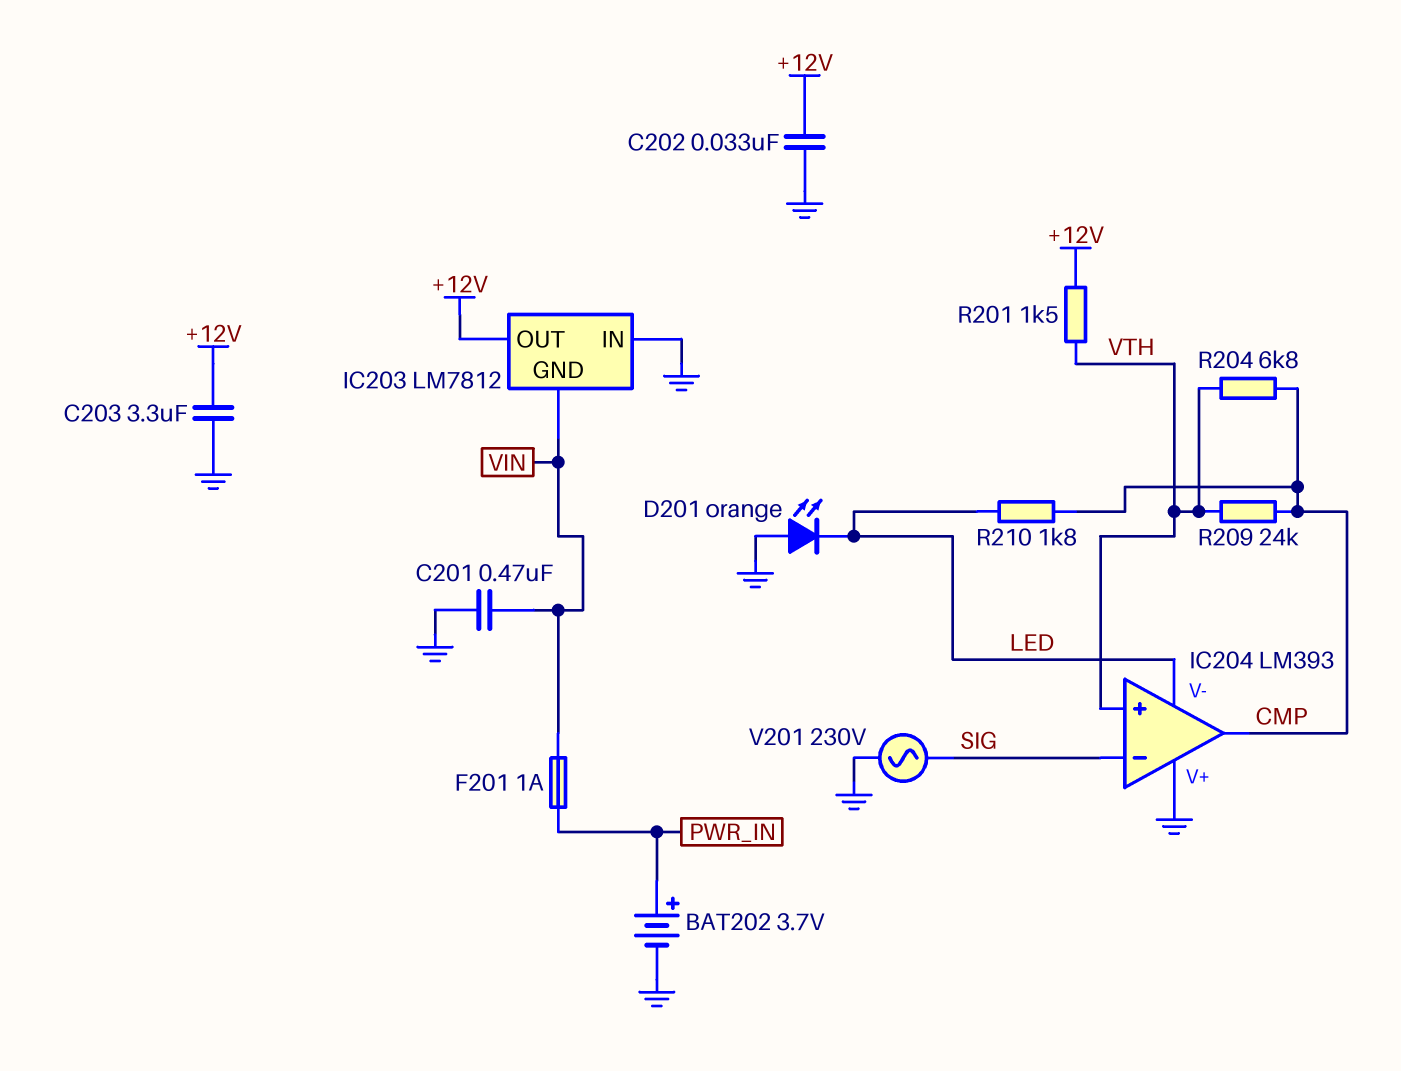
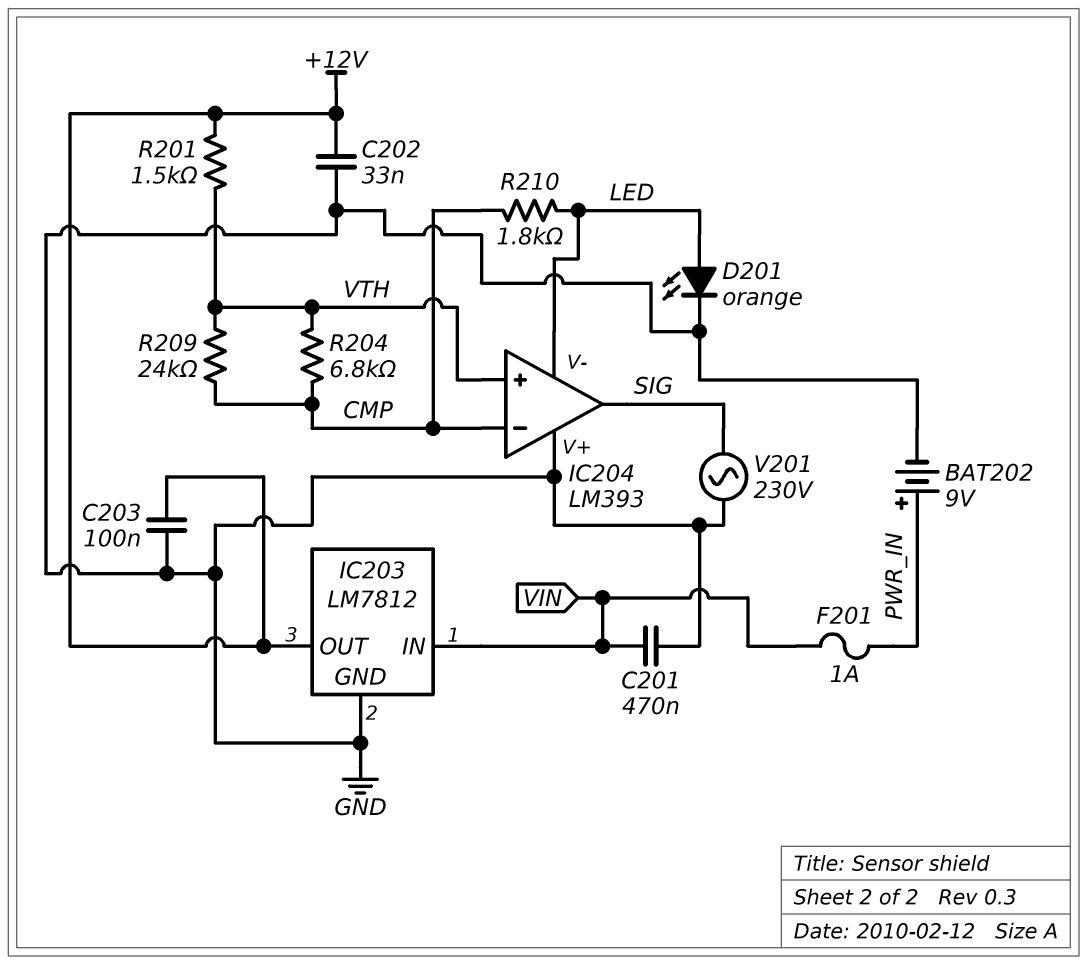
BAT202: 3.7V (plus PWR_IN, minus GND) -> 9V (plus PWR_IN, minus GND)
C203: 3.3uF (+12V, GND) -> 100nF (+12V, GND)
D201: LED orange (A GND, K LED) -> LED orange (A LED, K GND)
IC203 pin GND: VIN -> GND
IC203 pin IN: GND -> VIN
IC204 pin in-: SIG -> CMP
IC204 pin out: CMP -> SIG

